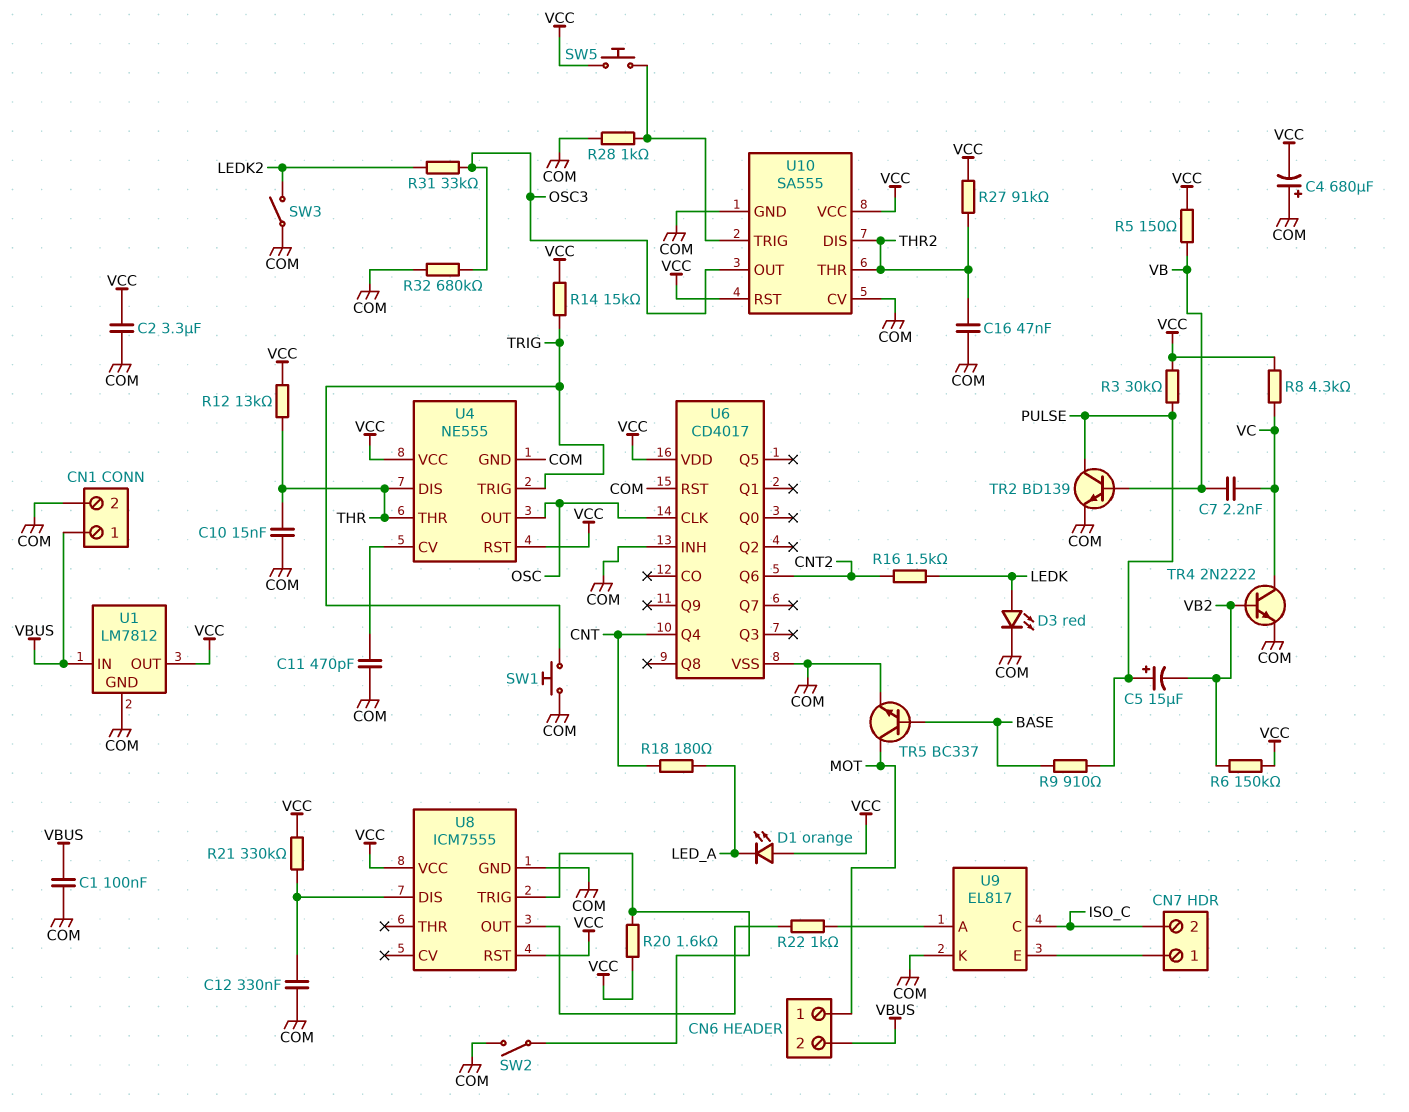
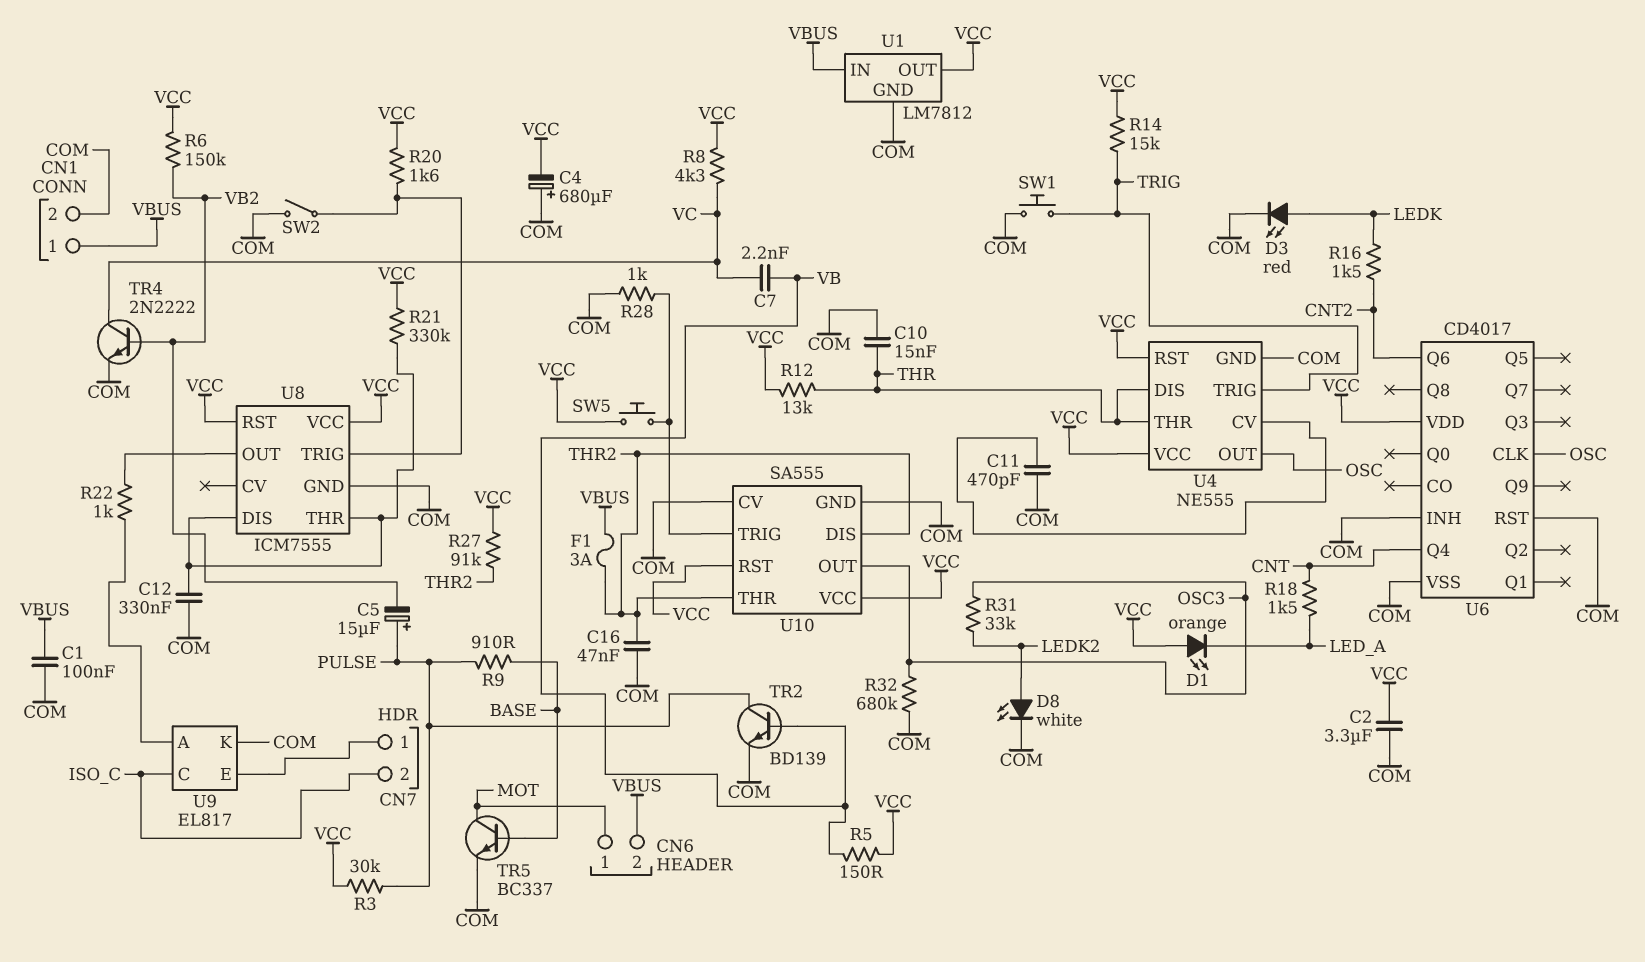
D8: none -> LED white (A LEDK2, K COM)
F1: none -> 3A (THR2, VBUS)
R18: 180 (CNT, LED_A) -> 1.5k (CNT, LED_A)
SW3: switch (COM, LEDK2) -> none
U8 pin THR: none -> U8/DIS

